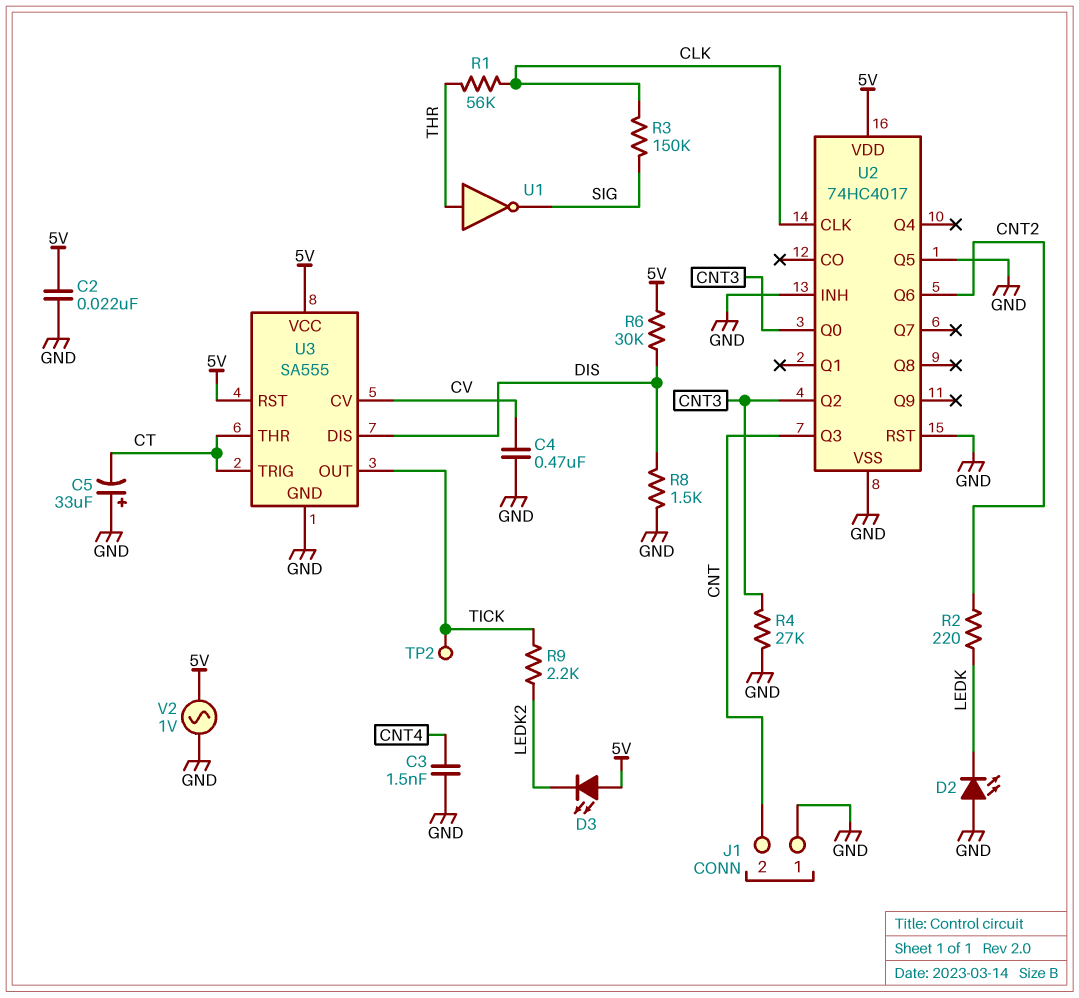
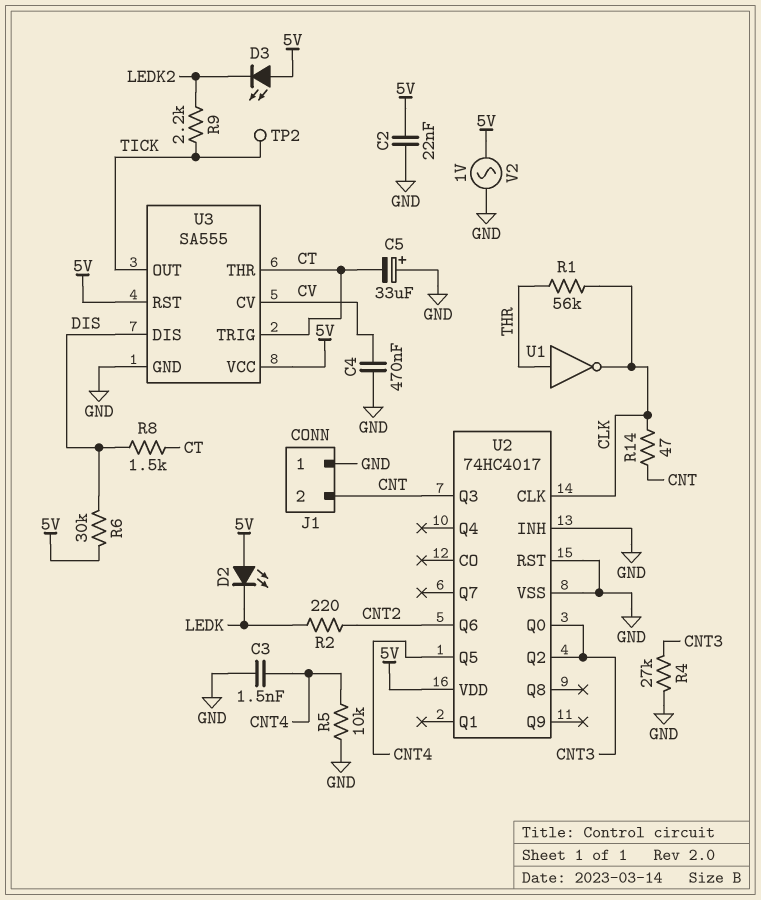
D2: LED (A GND, K LEDK) -> LED (A 5V, K LEDK)
R3: 150k (CLK, SIG) -> none
R5: none -> 10k (CNT4, GND)
R8: 1.5k (DIS, GND) -> 1.5k (CT, DIS)
R14: none -> 47 (CLK, CNT)
U1: NOT (in THR, out SIG) -> NOT (in THR, out CLK)
U2 pin Q5: GND -> CNT4

